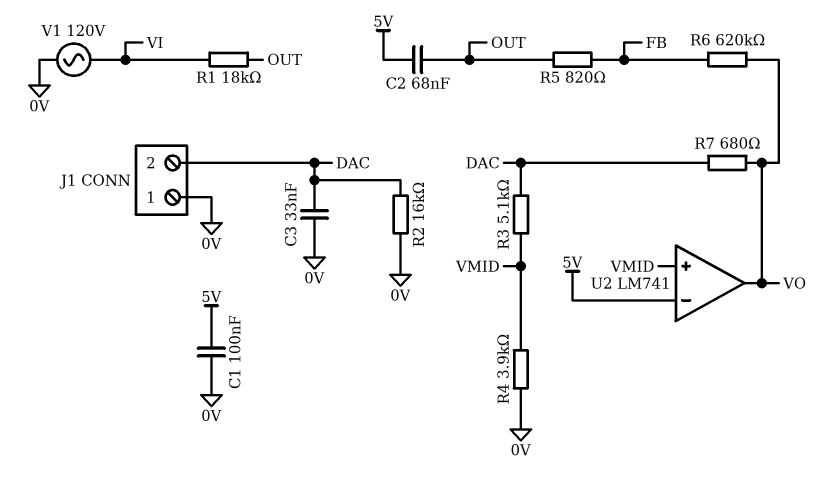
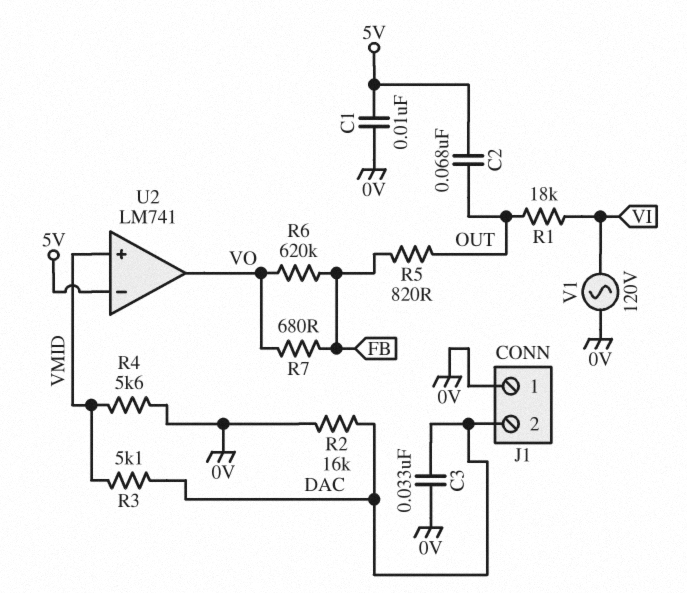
C1: 100nF (0V, 5V) -> 10nF (0V, 5V)
R4: 3.9k (0V, VMID) -> 5.6k (0V, VMID)
R7: 680 (DAC, VO) -> 680 (FB, VO)

